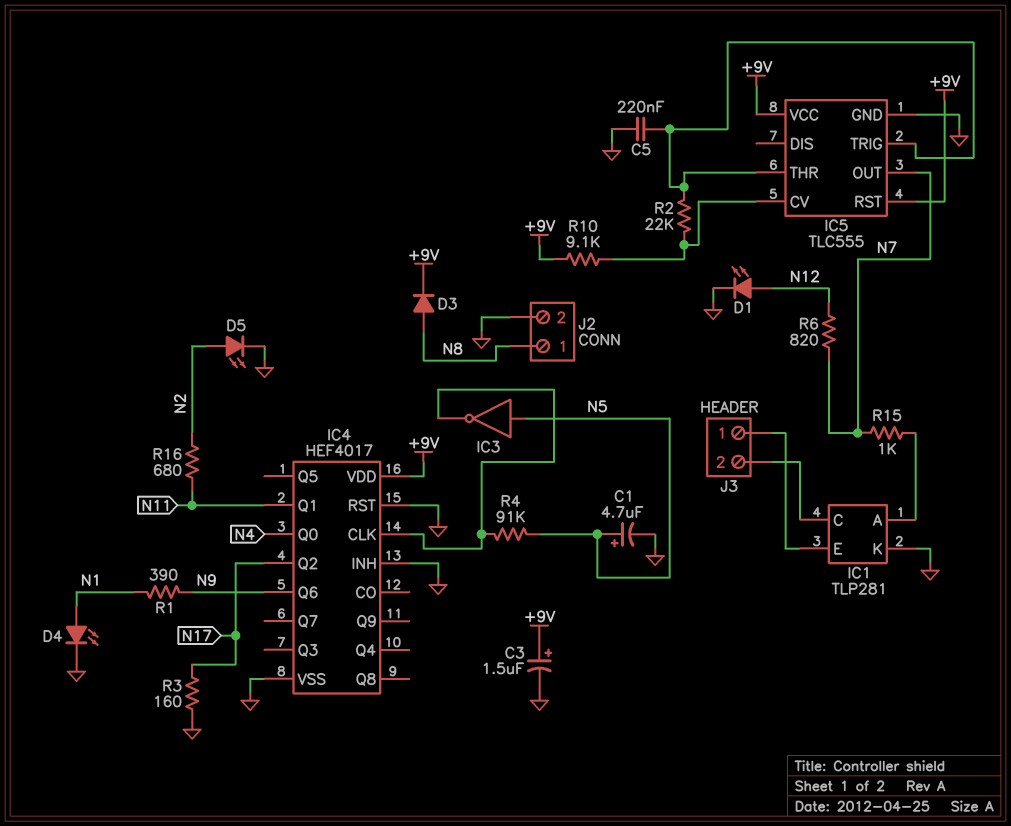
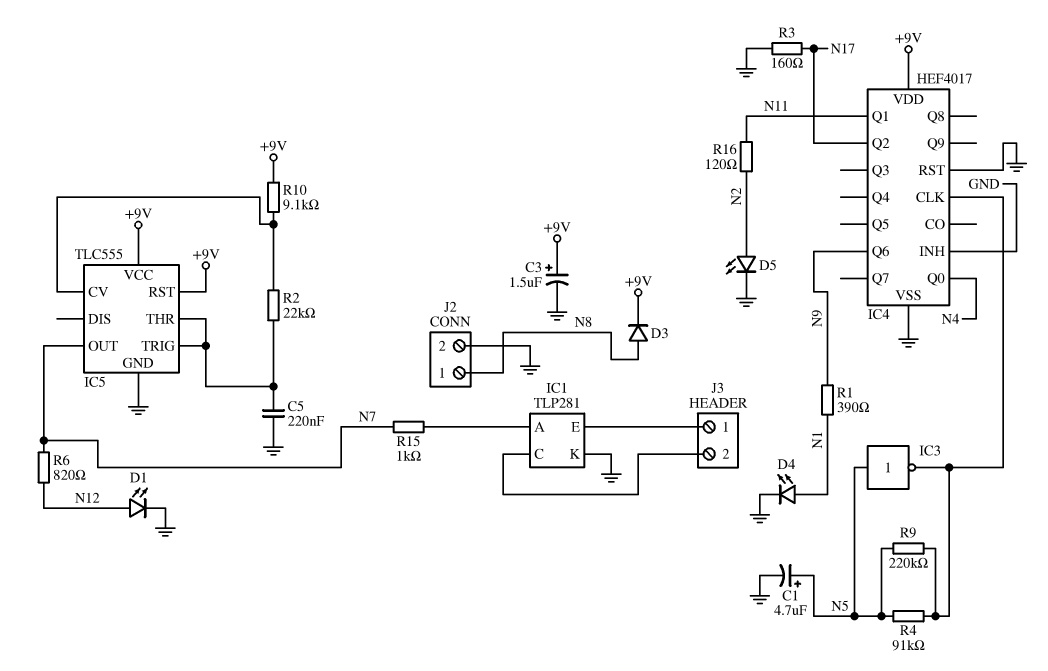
R9: none -> 220k (IC4/CLK, N5)
R16: 680 (N2, N11) -> 120 (N2, N11)

